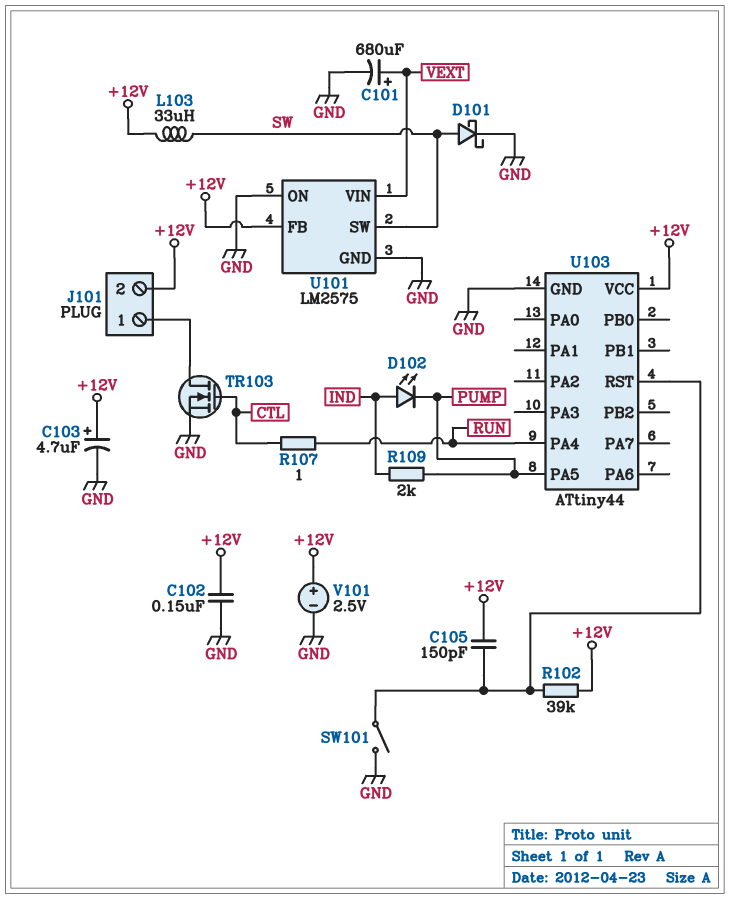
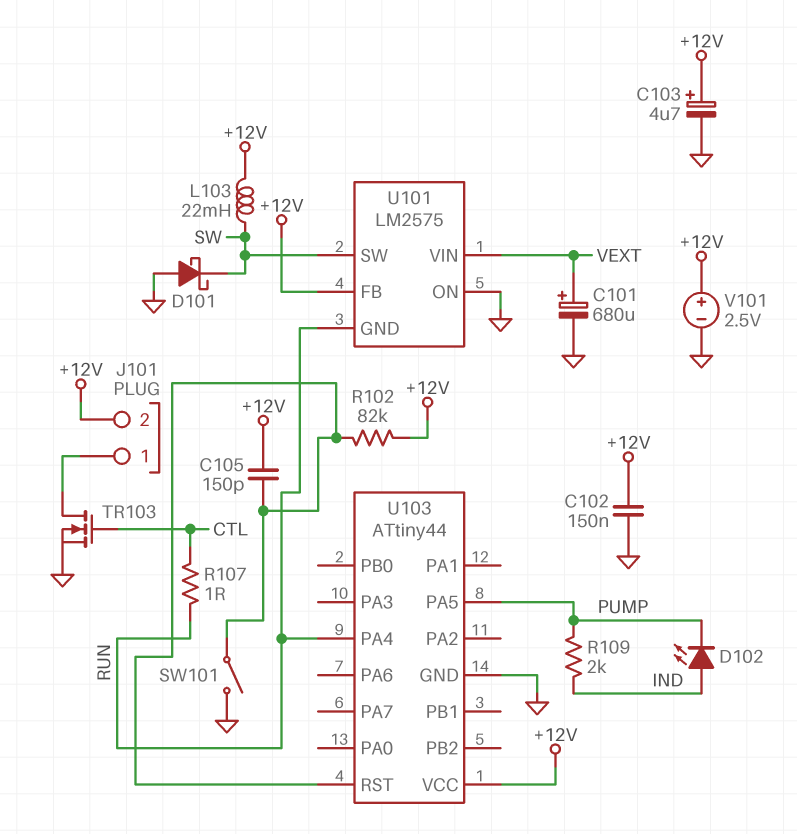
D101: schottky (A SW, K GND) -> schottky (A GND, K SW)
L103: 33uH (+12V, SW) -> 22mH (+12V, SW)
R102: 39k (+12V, U103/RST) -> 82k (+12V, U103/RST)
U101 pin GND: GND -> RUN

